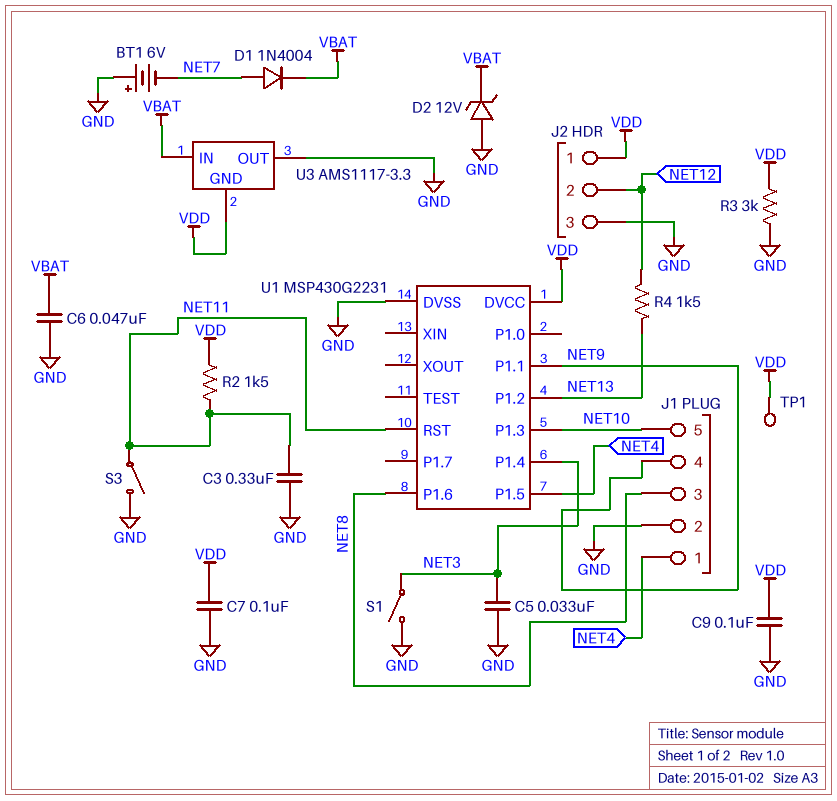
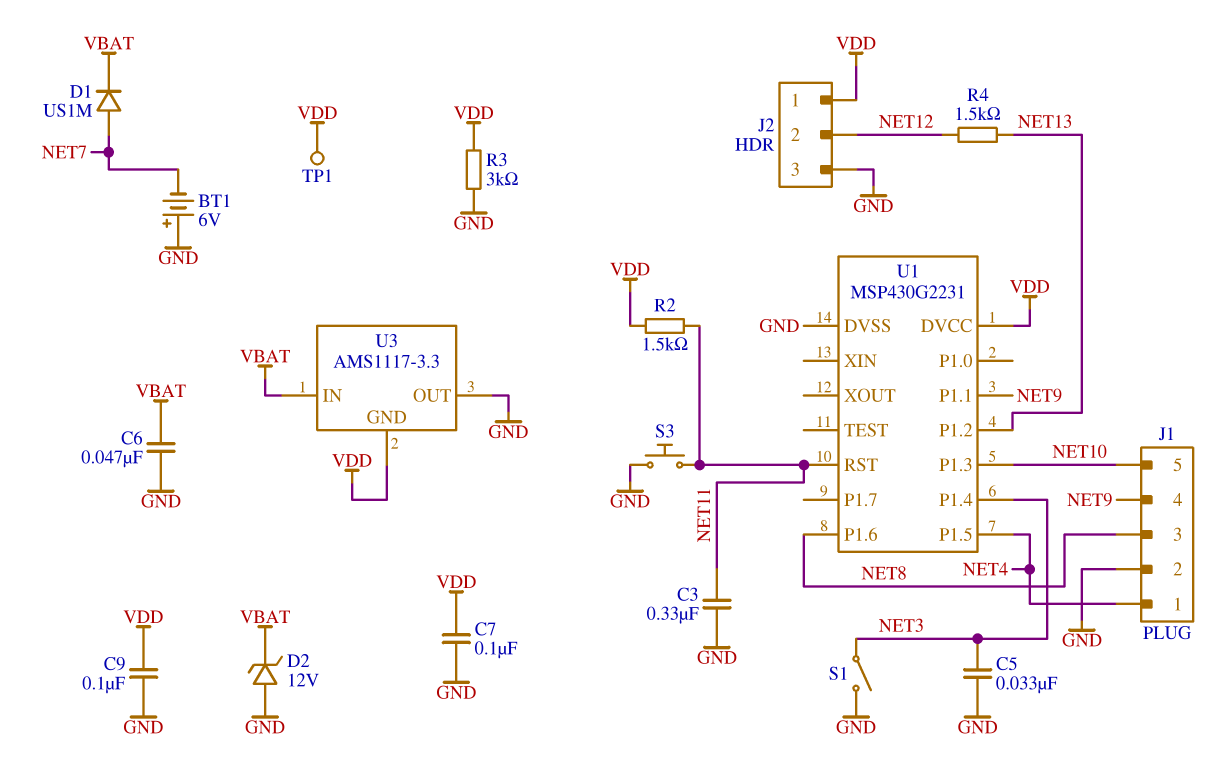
D1: diode 1N4004 (A NET7, K VBAT) -> diode US1M (A NET7, K VBAT)
S3: switch (GND, NET11) -> button (GND, NET11)

